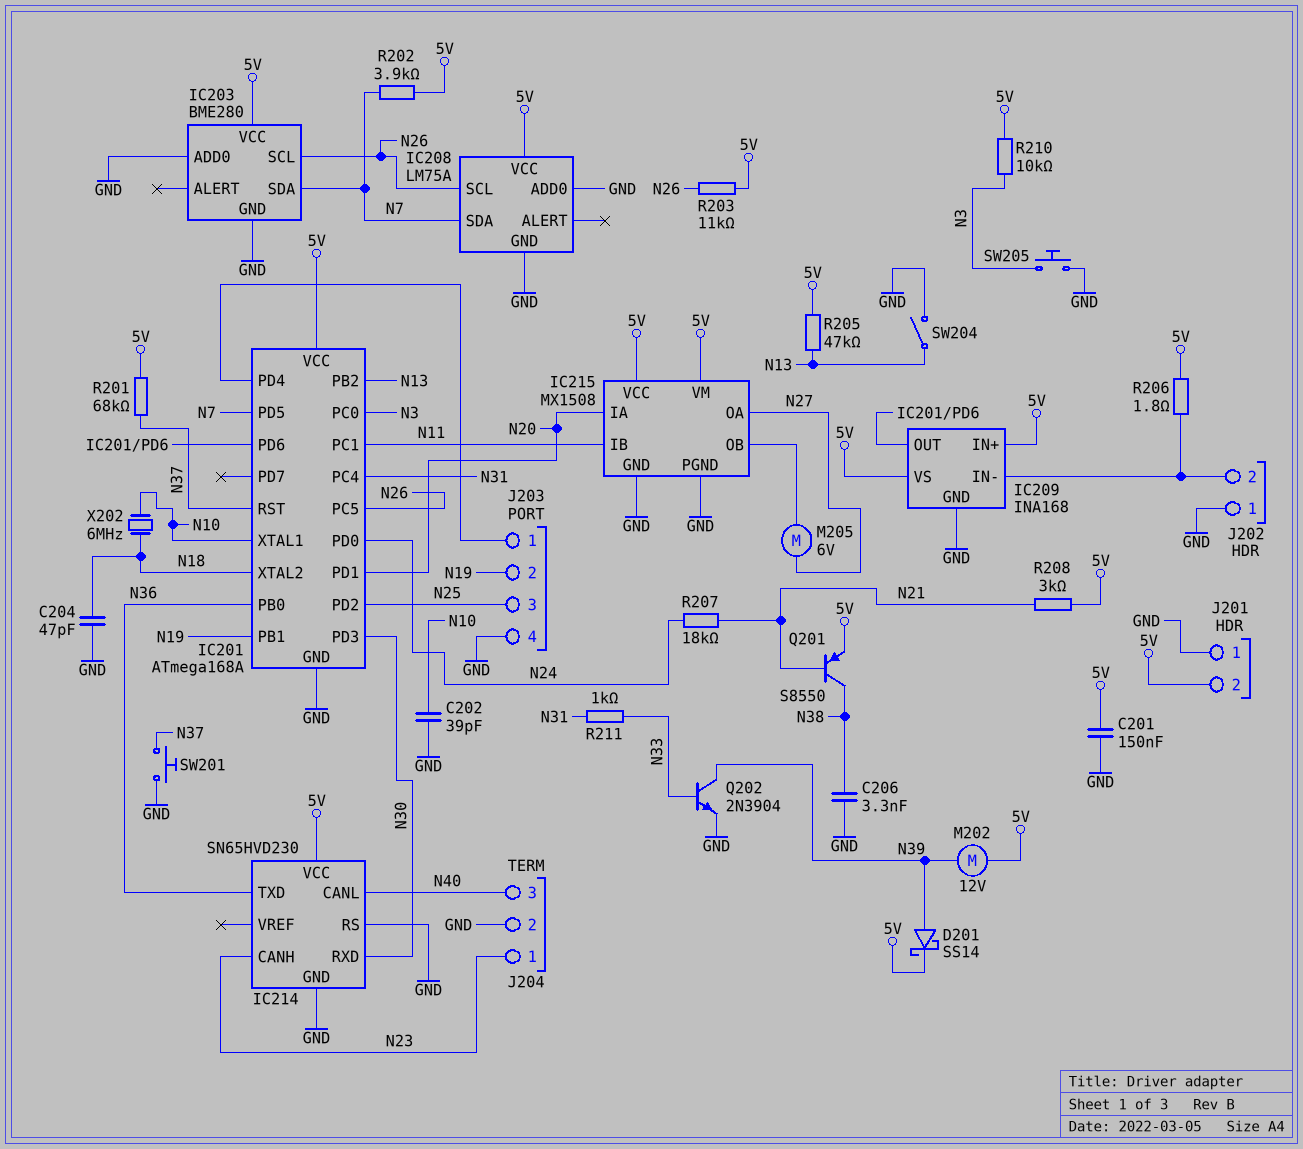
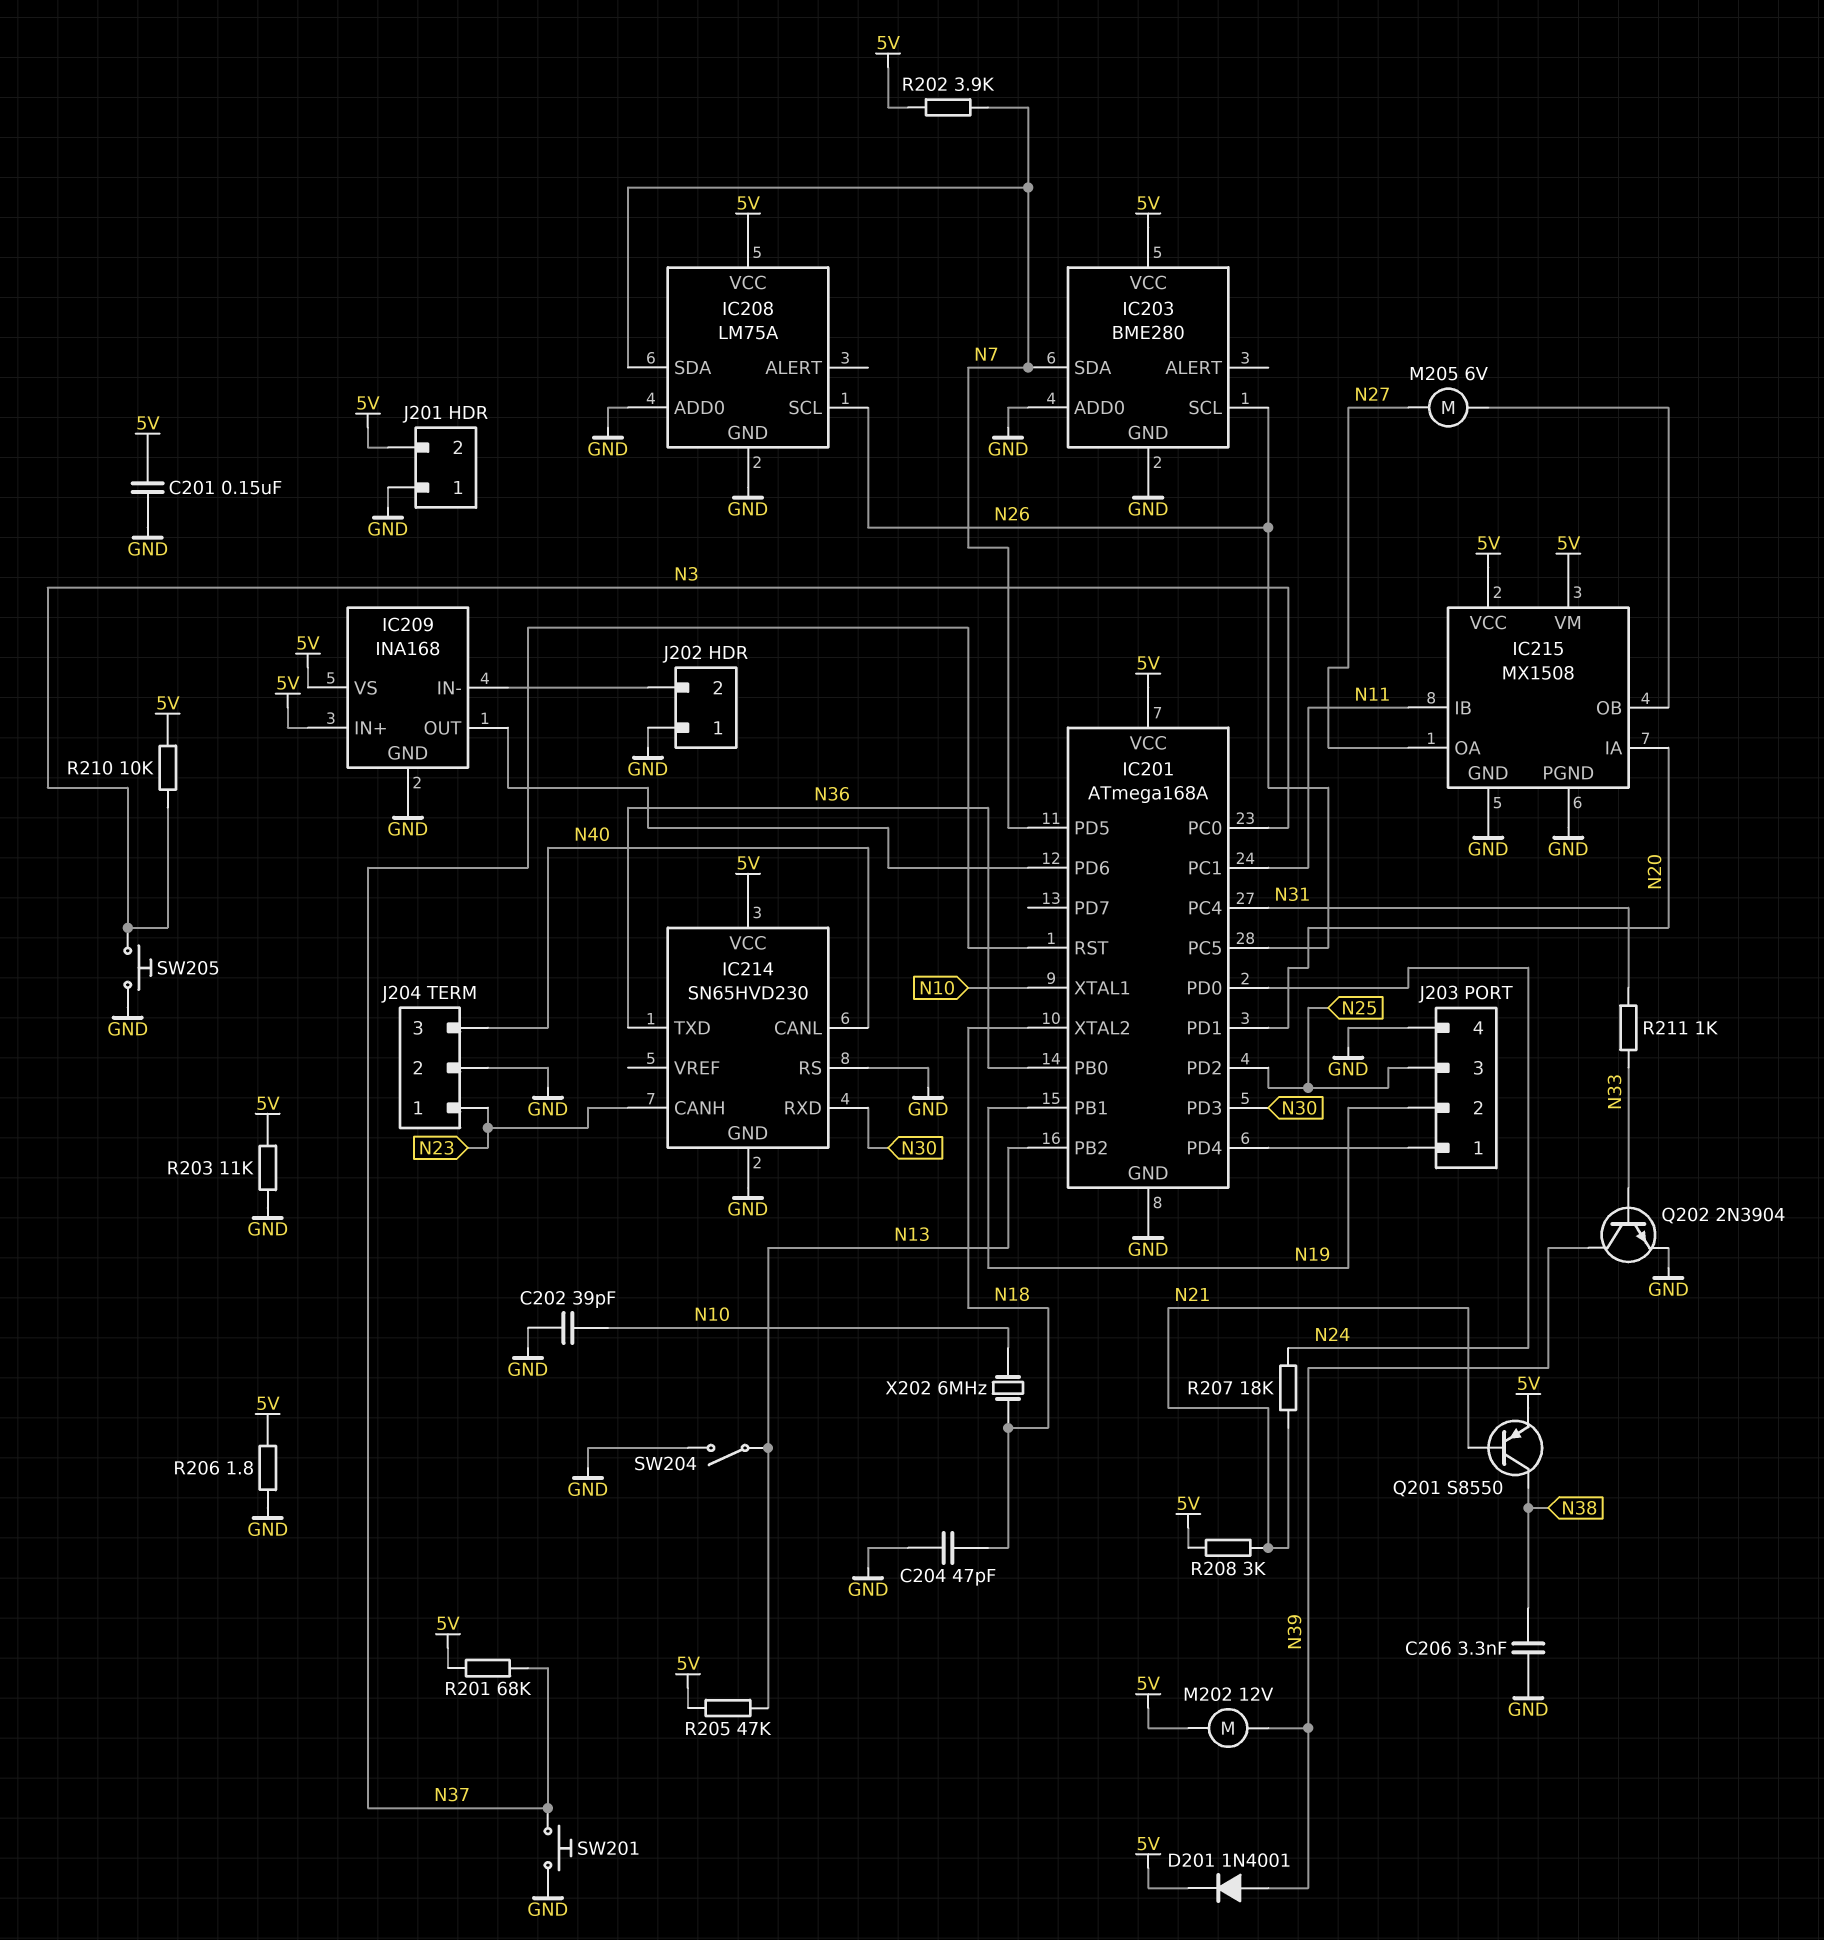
D201: schottky SS14 (A N39, K 5V) -> diode 1N4001 (A N39, K 5V)
R203: 11k (5V, N26) -> 11k (5V, GND)
R206: 1.8 (5V, IC209/IN-) -> 1.8 (5V, GND)

